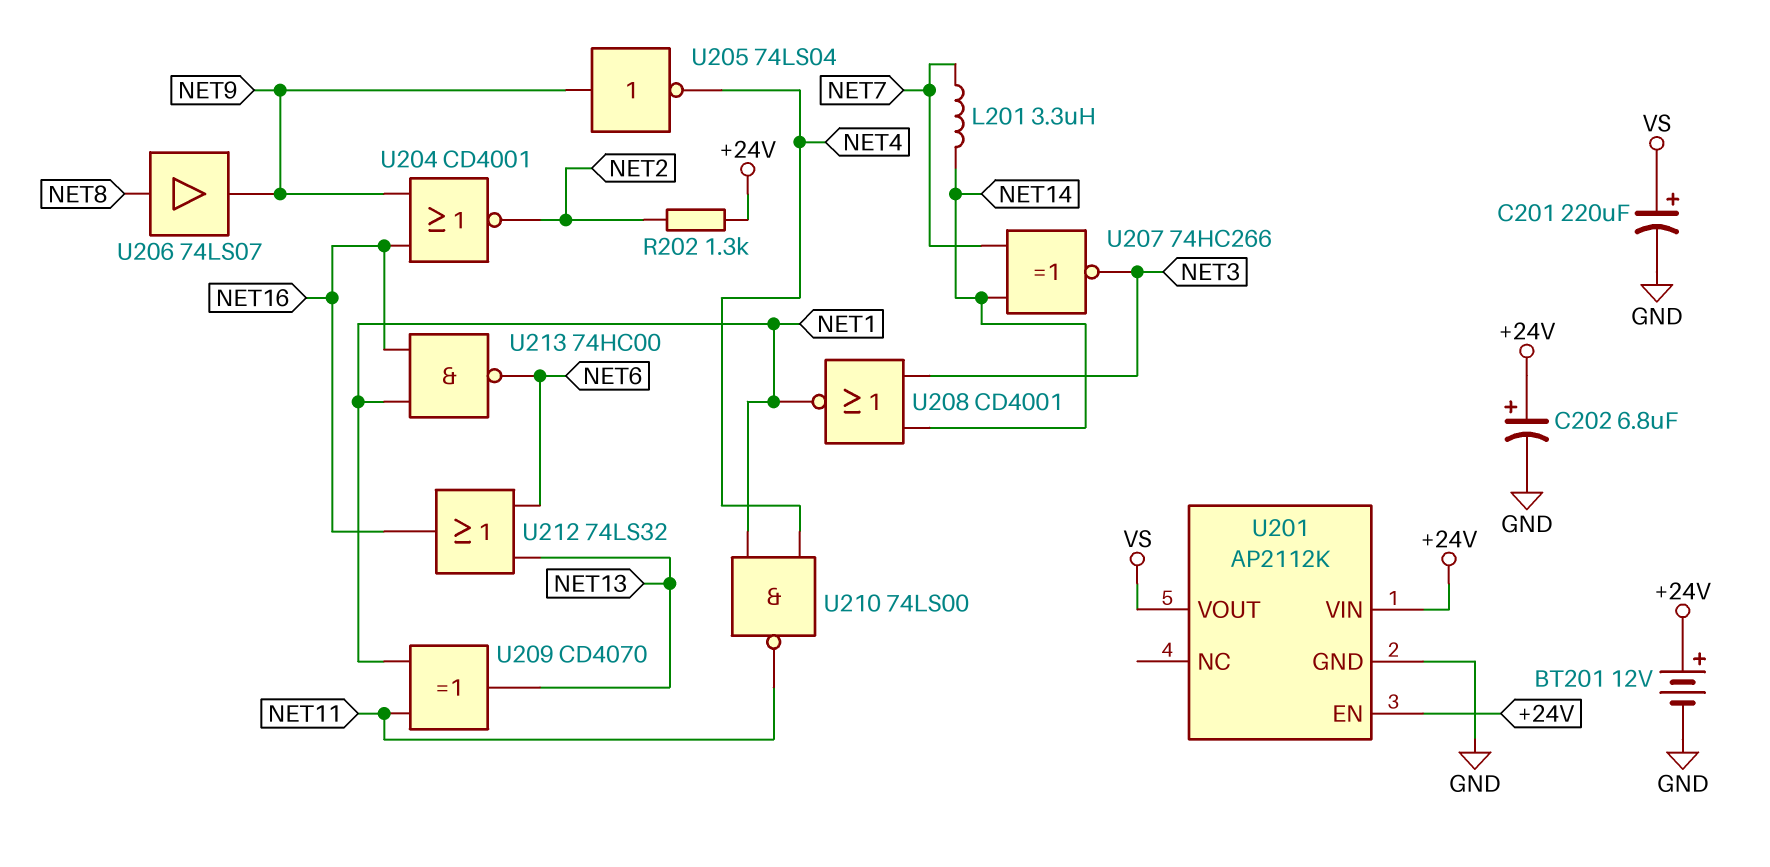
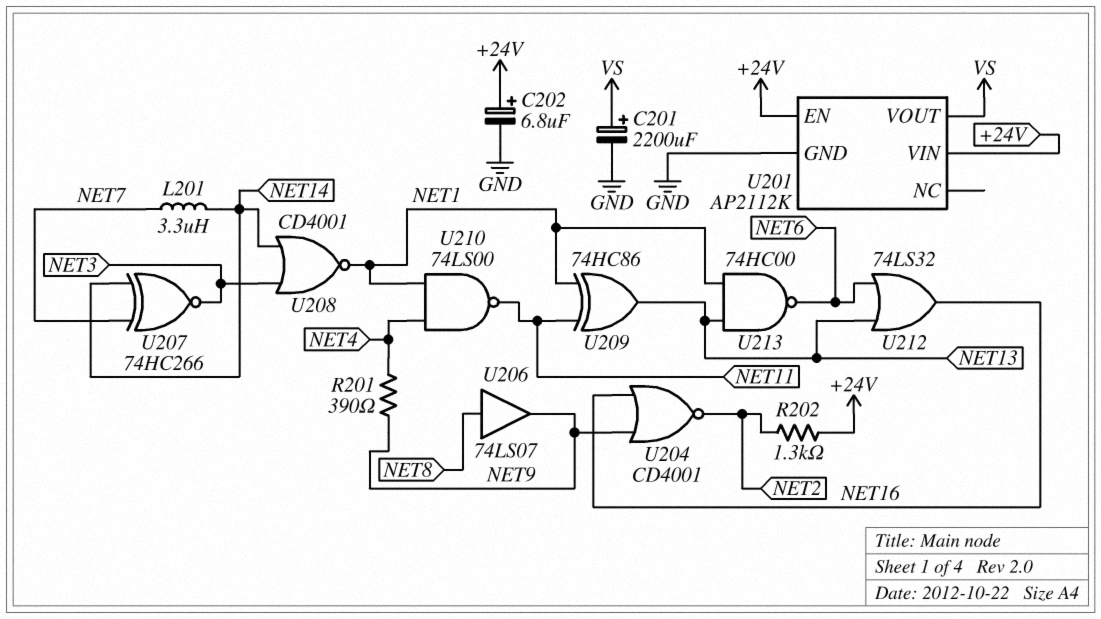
BT201: 12V (plus +24V, minus GND) -> none
C201: 220uF (plus VS, minus GND) -> 2200uF (plus VS, minus GND)
R201: none -> 390 (NET4, NET9)
U205: NOT 74LS04 (in NET9, out NET4) -> none
U209: XOR CD4070 (in NET1, in NET11, out NET13) -> XOR 74HC86 (in NET1, in NET11, out NET13)
U213: NAND 74HC00 (in NET1, in NET16, out NET6) -> NAND 74HC00 (in NET1, in NET13, out NET6)

